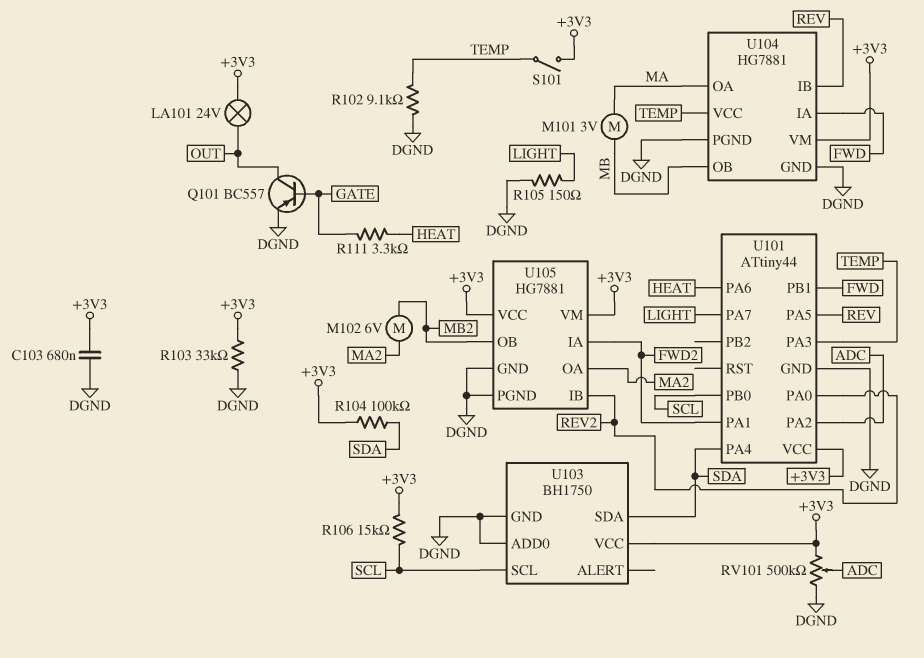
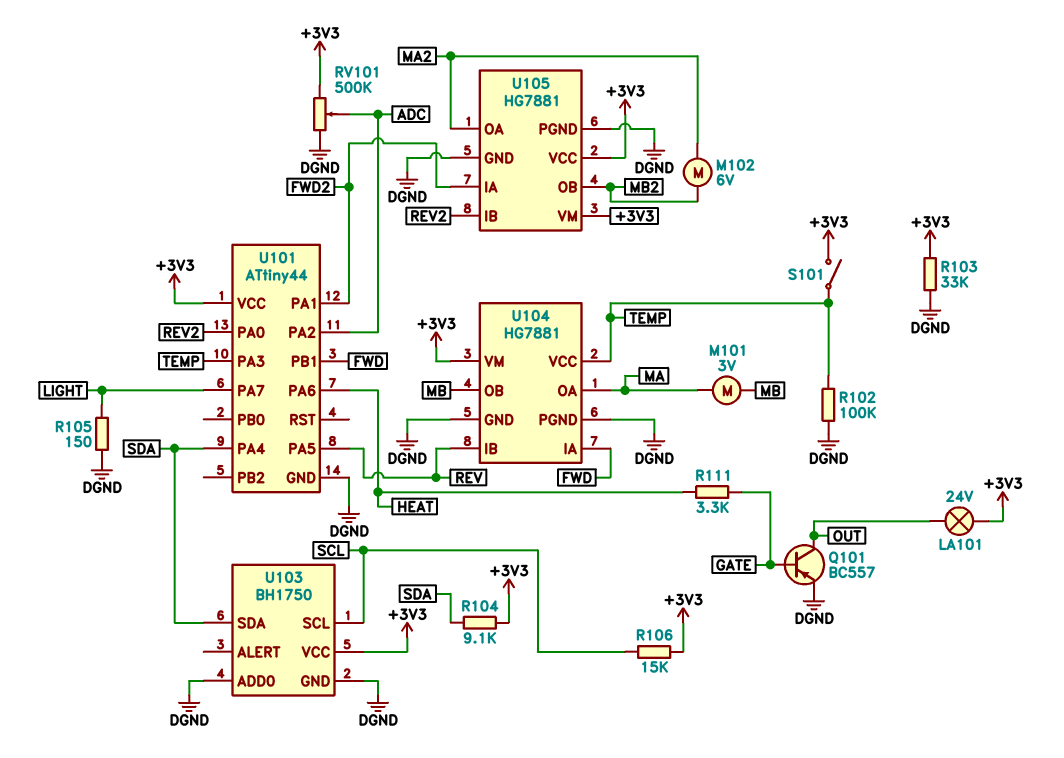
C103: 680nF (+3V3, DGND) -> none
R102: 9.1k (DGND, TEMP) -> 100k (DGND, TEMP)
R104: 100k (+3V3, SDA) -> 9.1k (+3V3, SDA)
U101 pin PB0: SCL -> none

